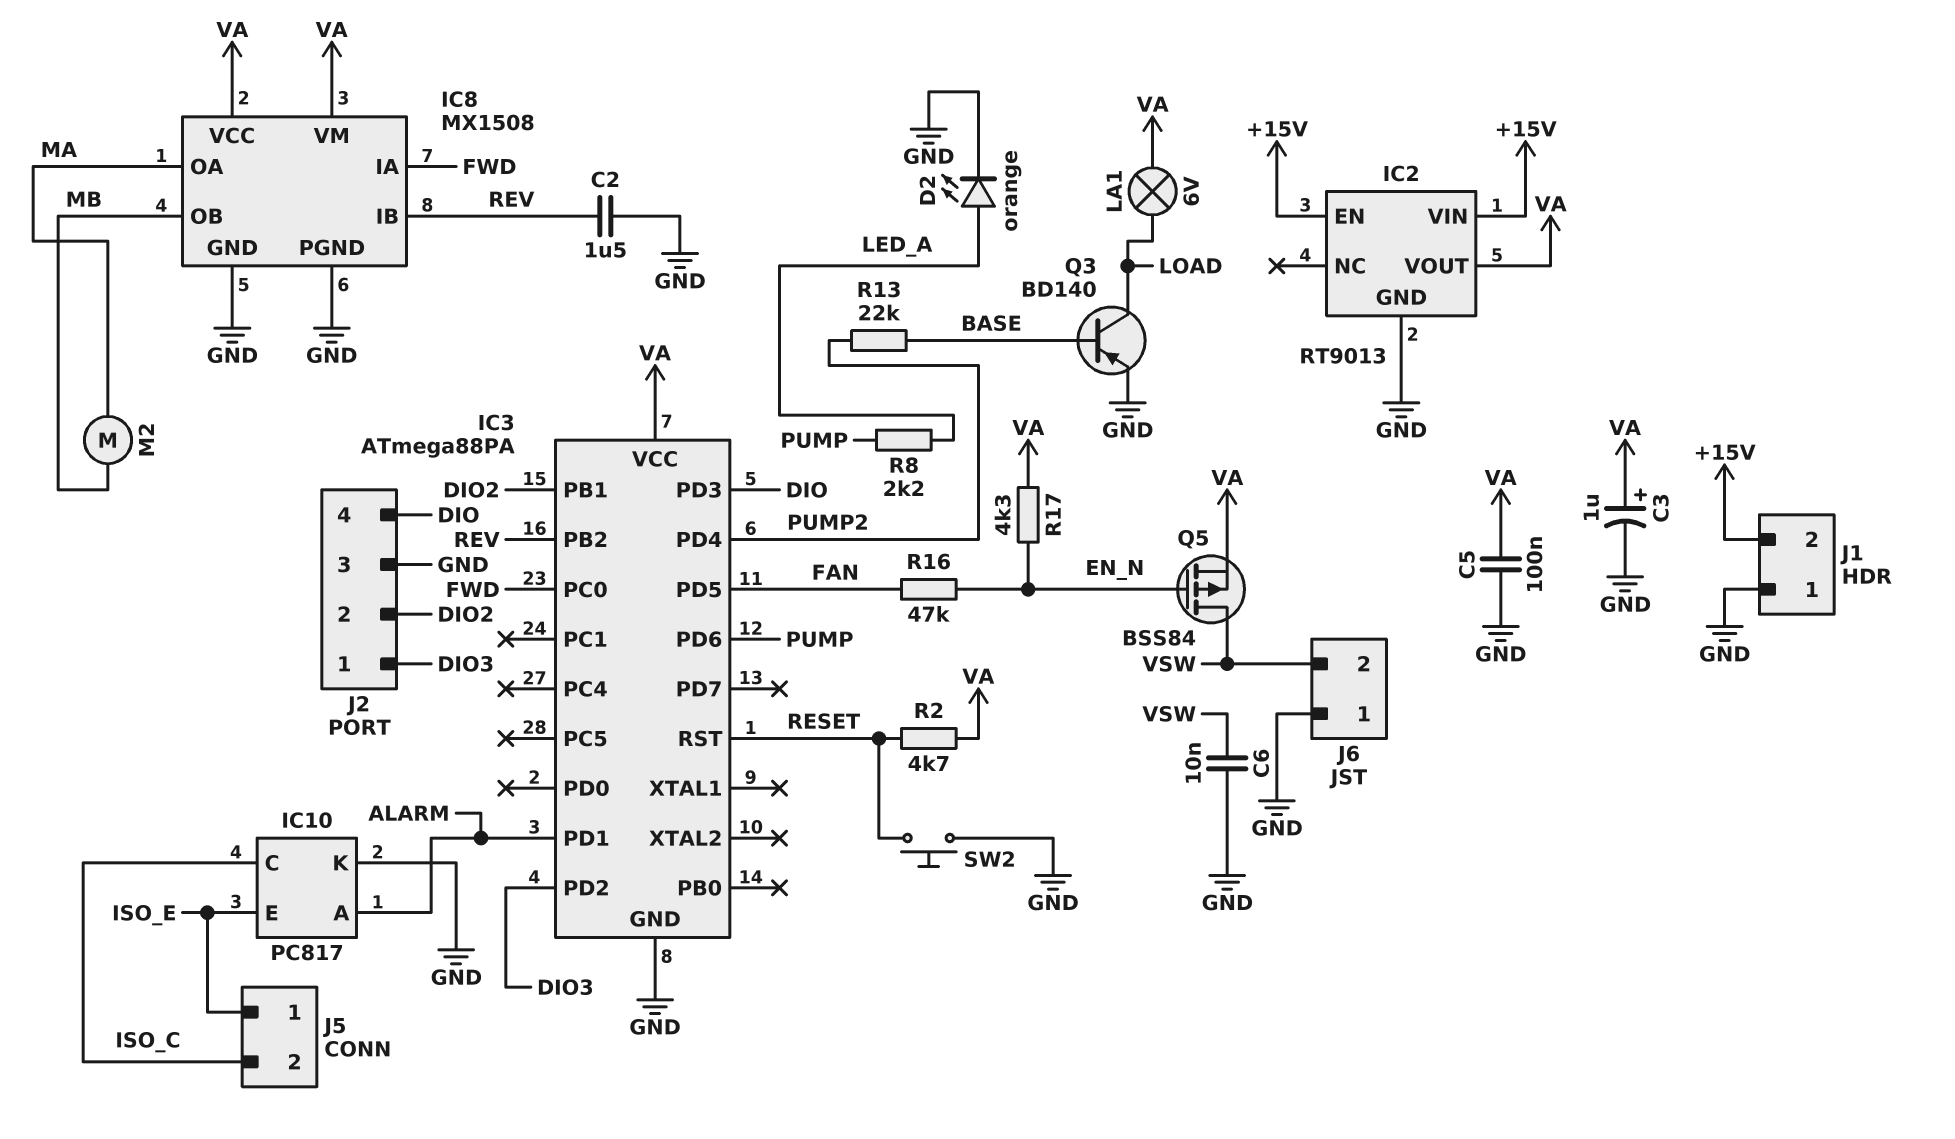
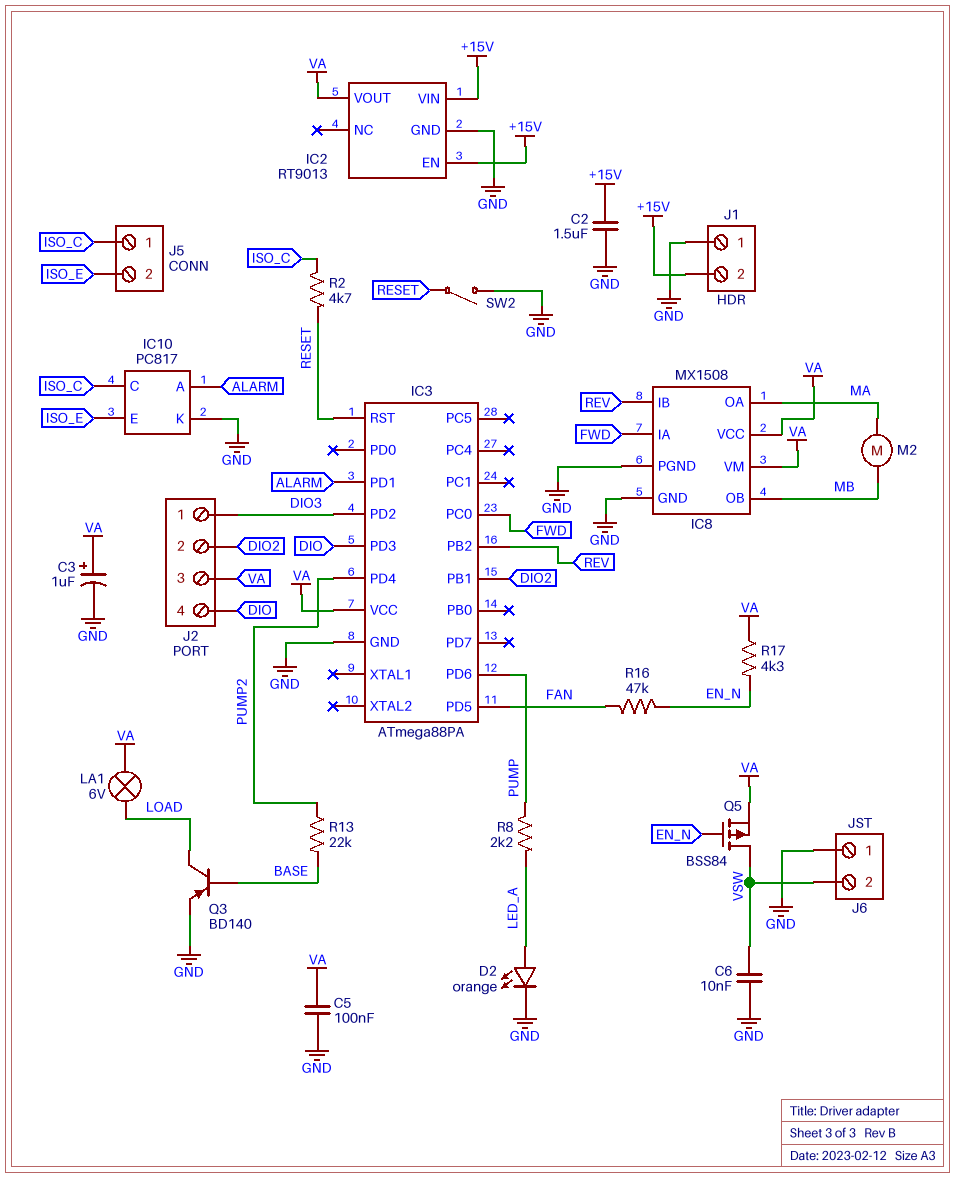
C2: 1.5uF (GND, REV) -> 1.5uF (+15V, GND)
J2 pin 3: GND -> VA
J5 pin 1: ISO_E -> ISO_C
J5 pin 2: ISO_C -> ISO_E
R2: 4.7k (RESET, VA) -> 4.7k (ISO_C, RESET)
SW2: button (GND, RESET) -> switch (GND, RESET)

